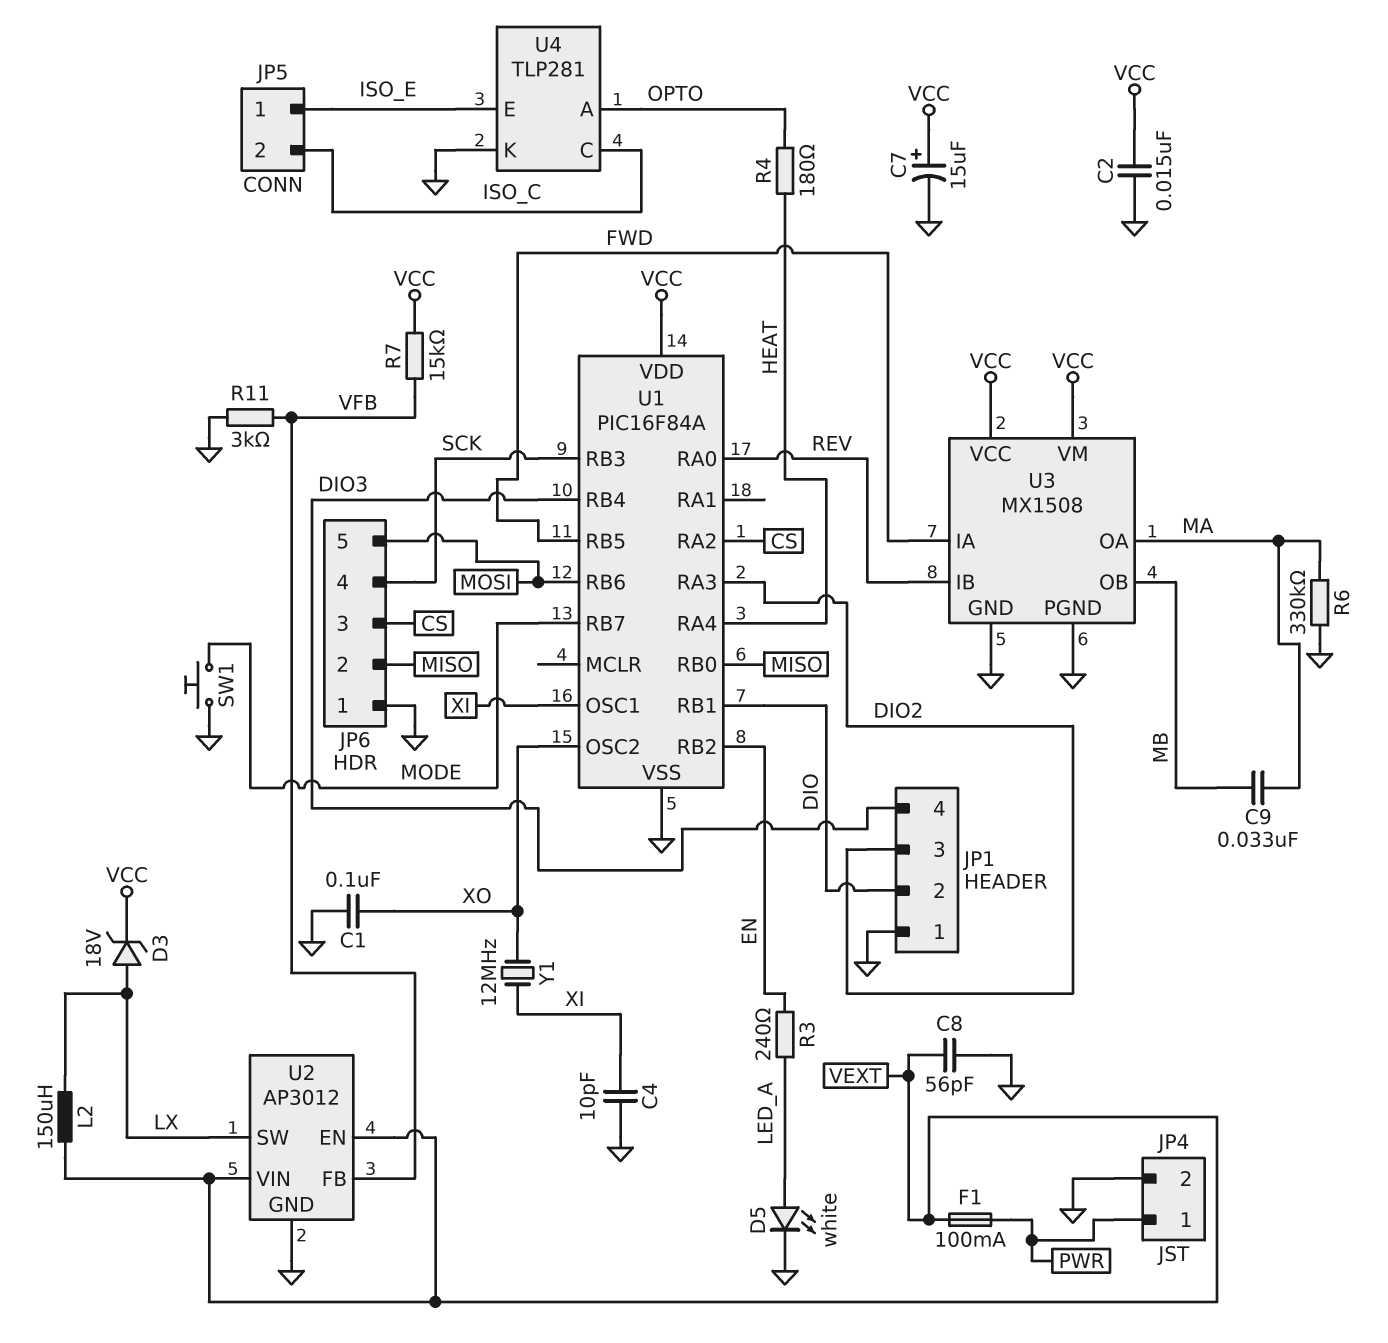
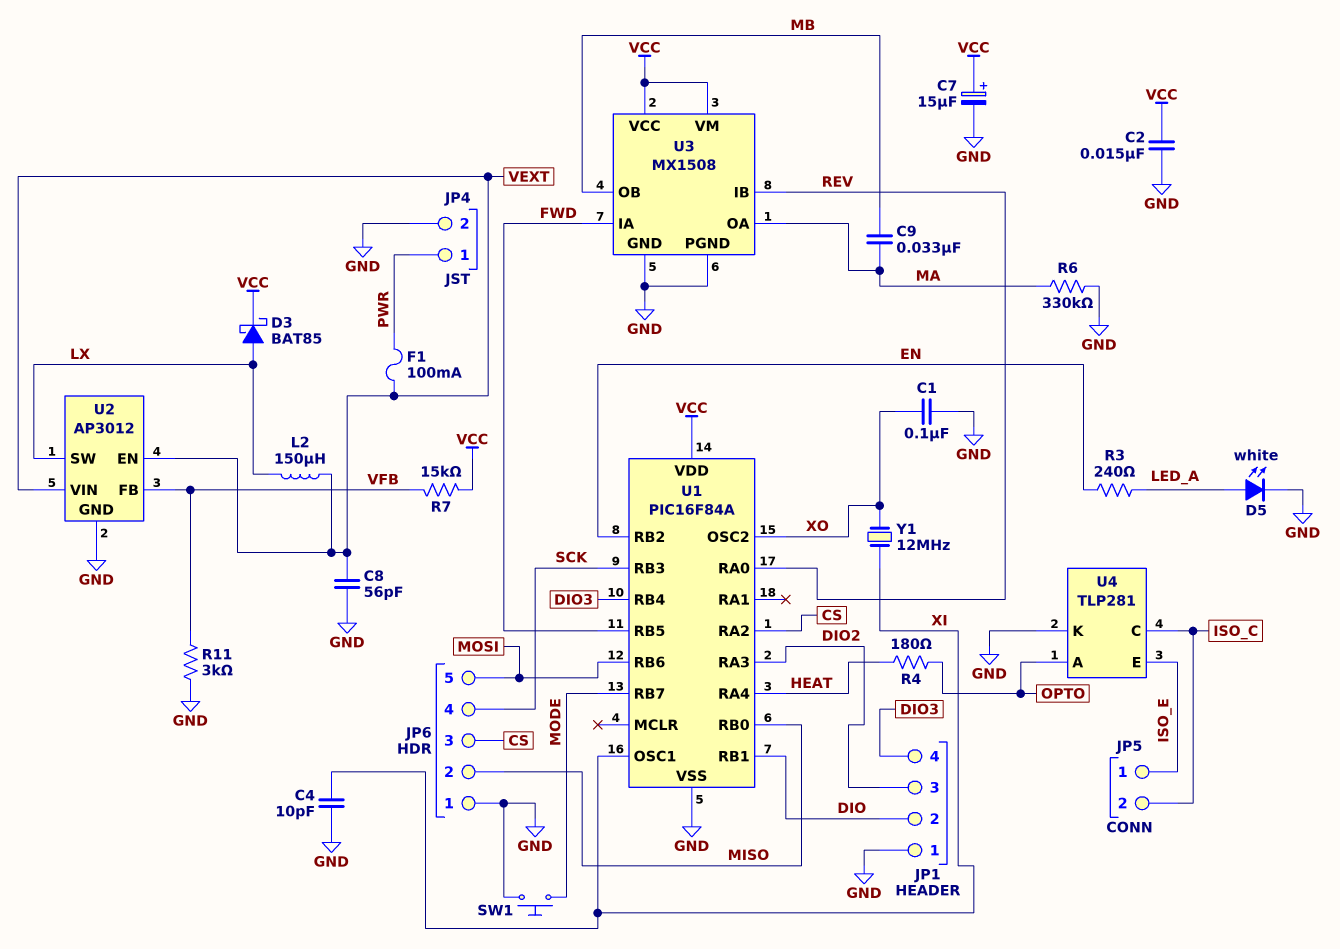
D3: zener 18V (A LX, K VCC) -> schottky BAT85 (A LX, K VCC)

